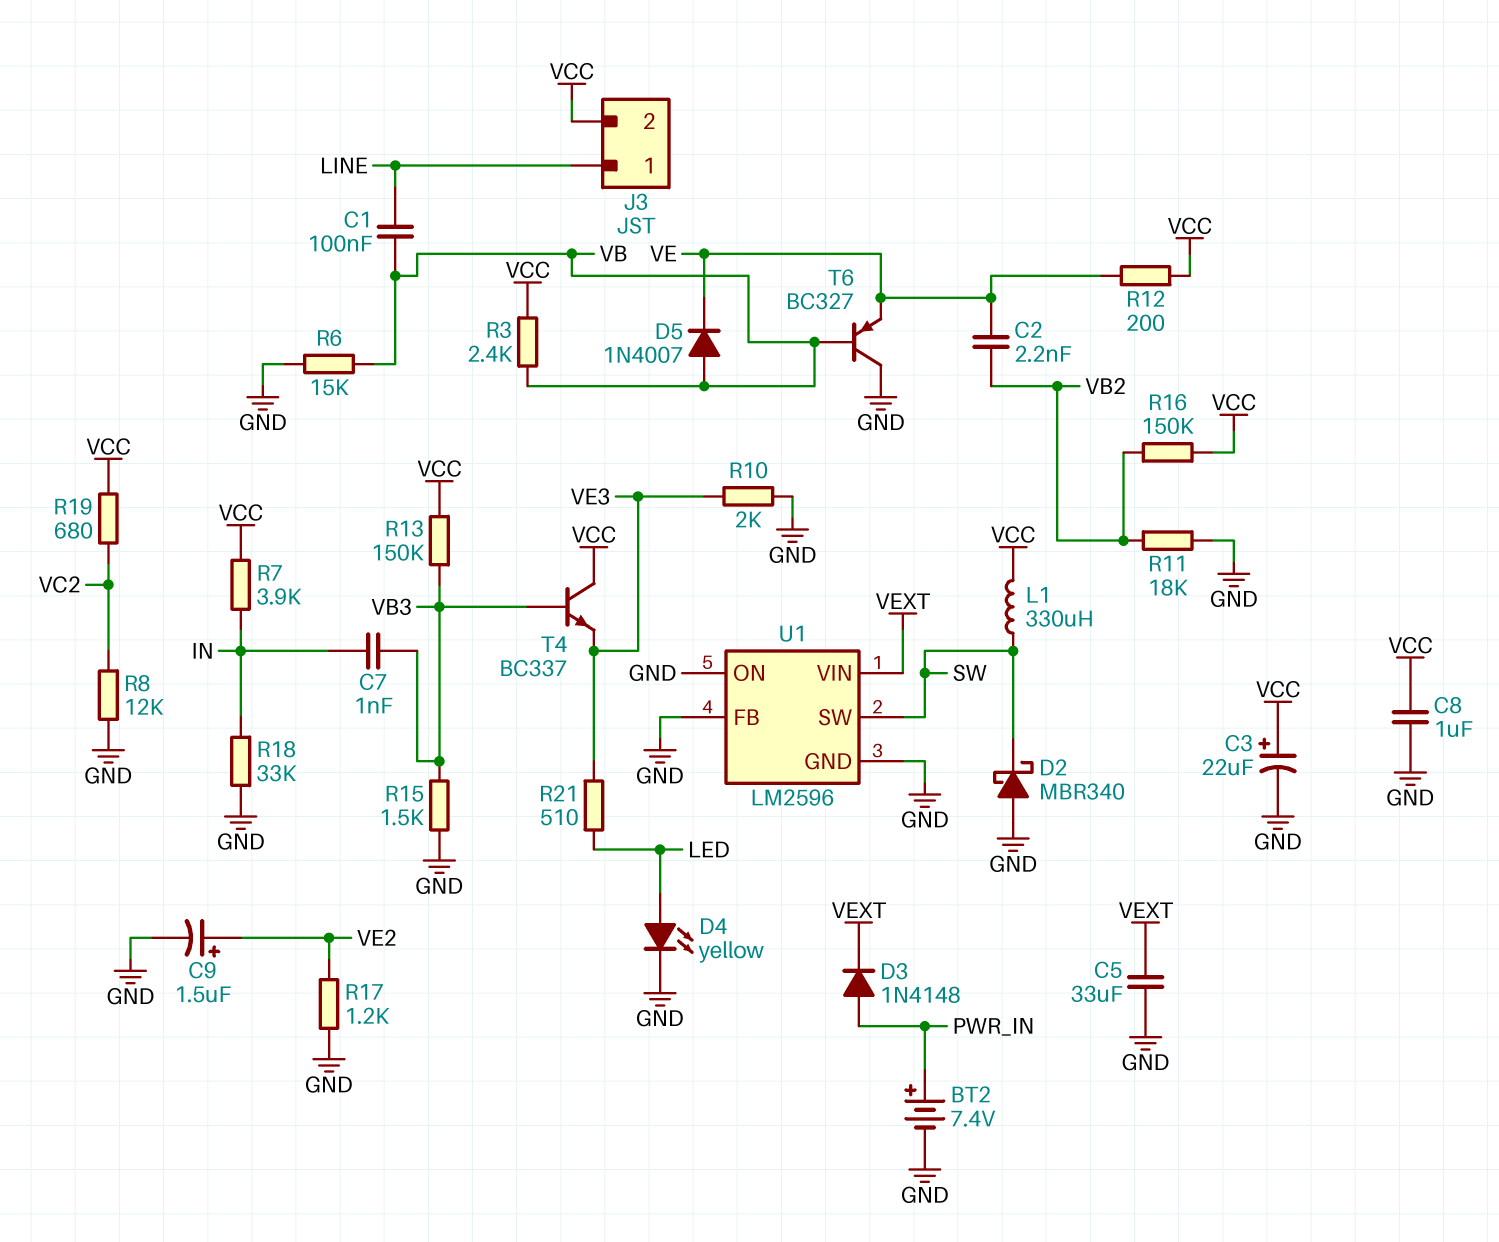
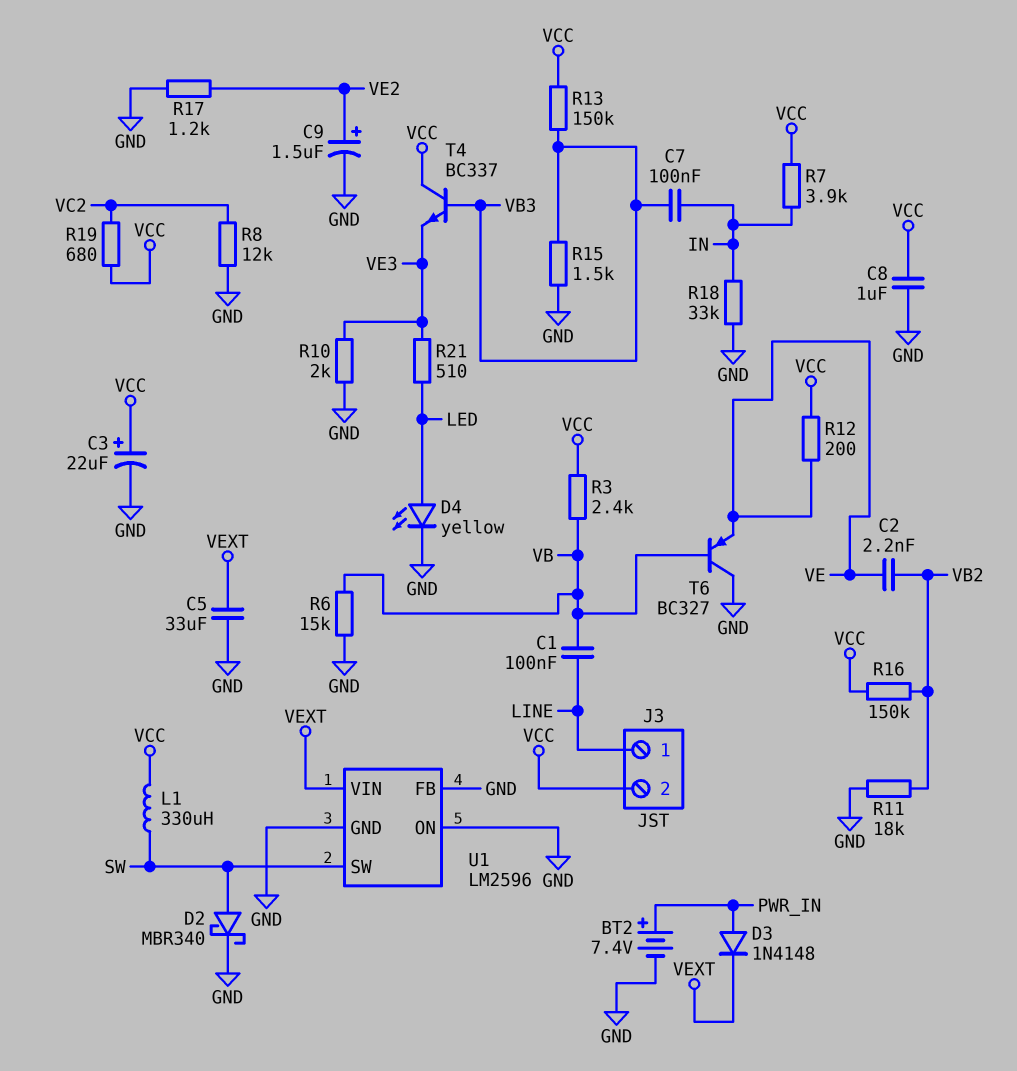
C7: 1nF (IN, VB3) -> 100nF (IN, VB3)
D2: schottky MBR340 (A GND, K SW) -> schottky MBR340 (A SW, K GND)
D5: diode 1N4007 (A VB, K VE) -> none

